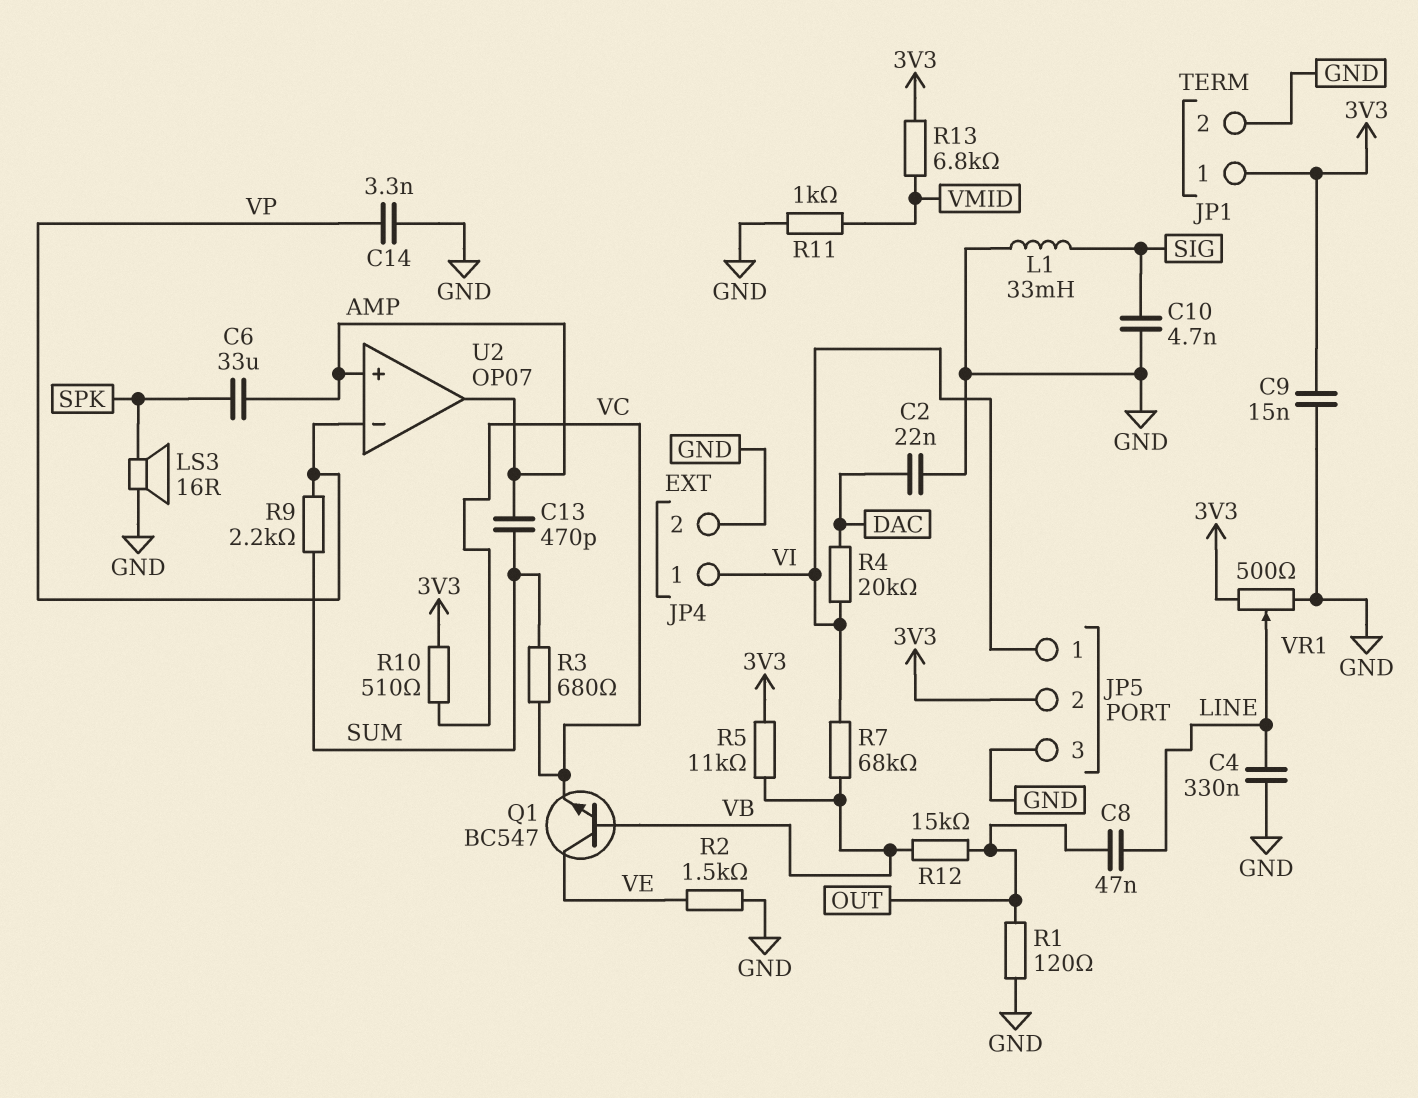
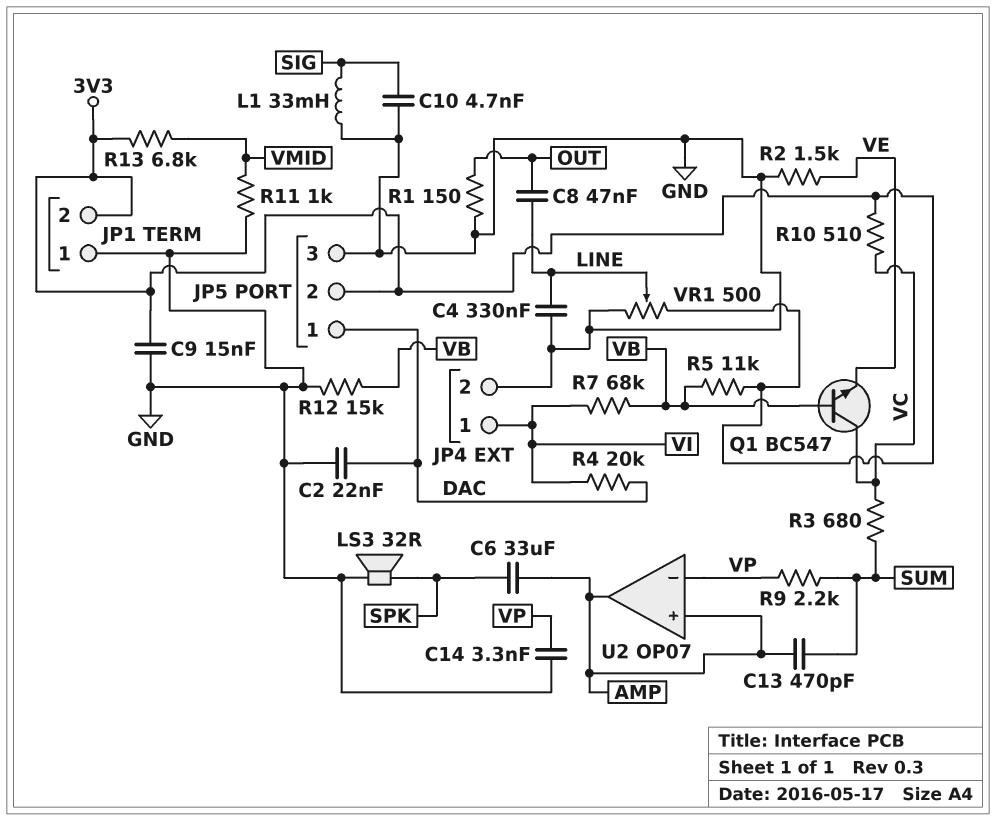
JP1 pin 1: 3V3 -> GND
JP1 pin 2: GND -> 3V3
JP5 pin 1: VI -> DAC
LS3: speaker 16R (GND, SPK) -> speaker 32R (GND, SPK)
Q1: NPN BC547 (B VB, C VE, E VC) -> NPN BC547 (B VB, C VC, E VE)
R1: 120 (GND, OUT) -> 150 (GND, OUT)
R12: 15k (OUT, VB) -> 15k (GND, VB)

